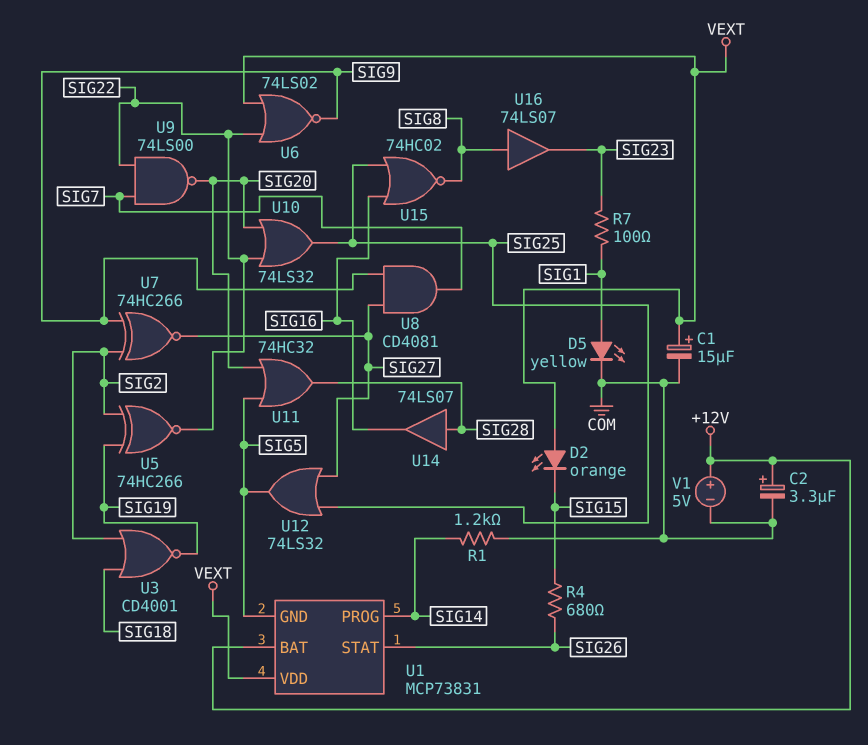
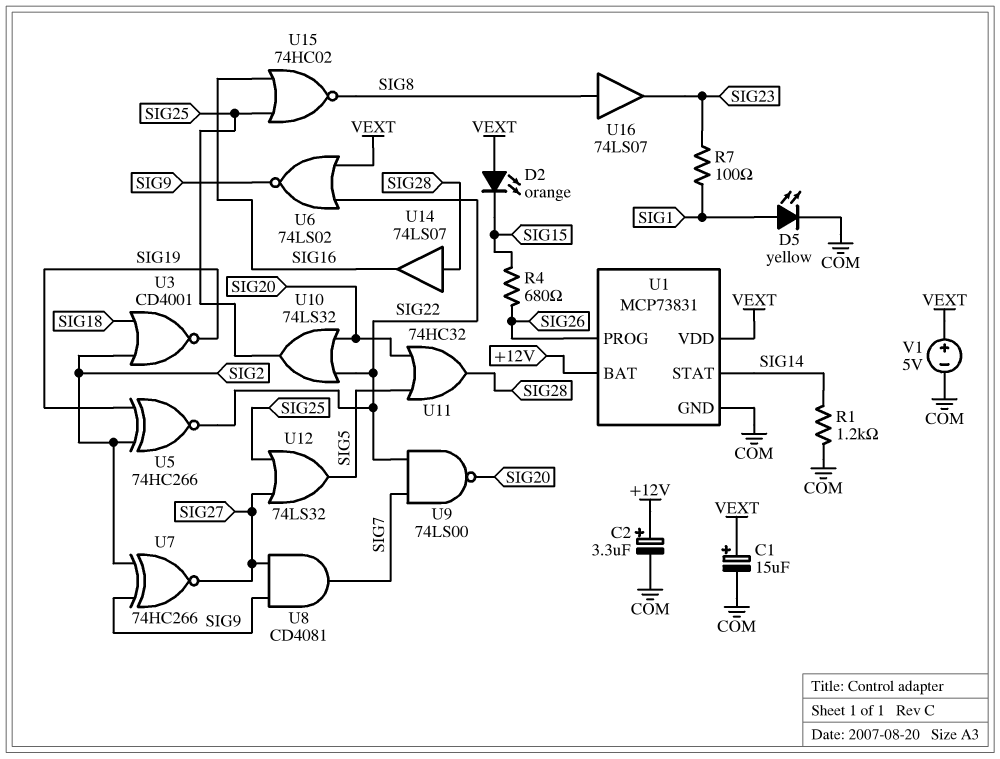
U1 pin GND: SIG5 -> COM
U1 pin PROG: SIG14 -> SIG26
U1 pin STAT: SIG26 -> SIG14
V1: 5V (plus +12V, minus COM) -> 5V (plus VEXT, minus COM)

